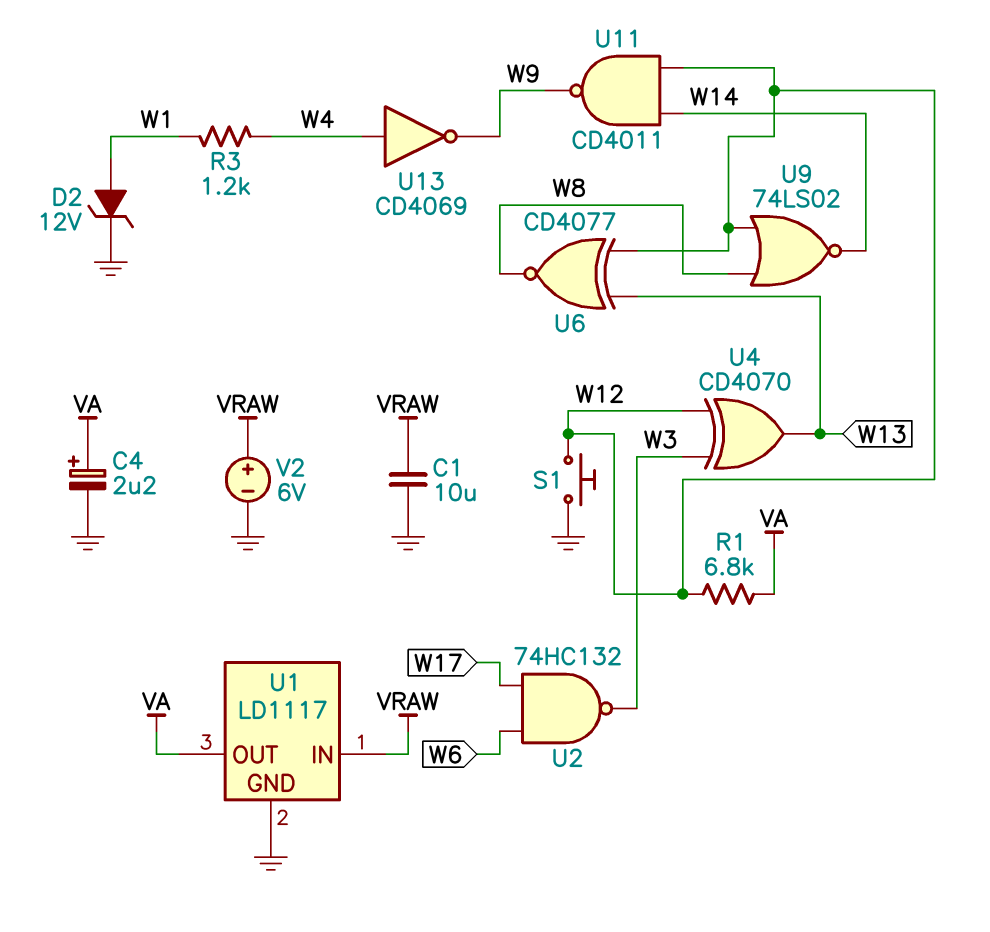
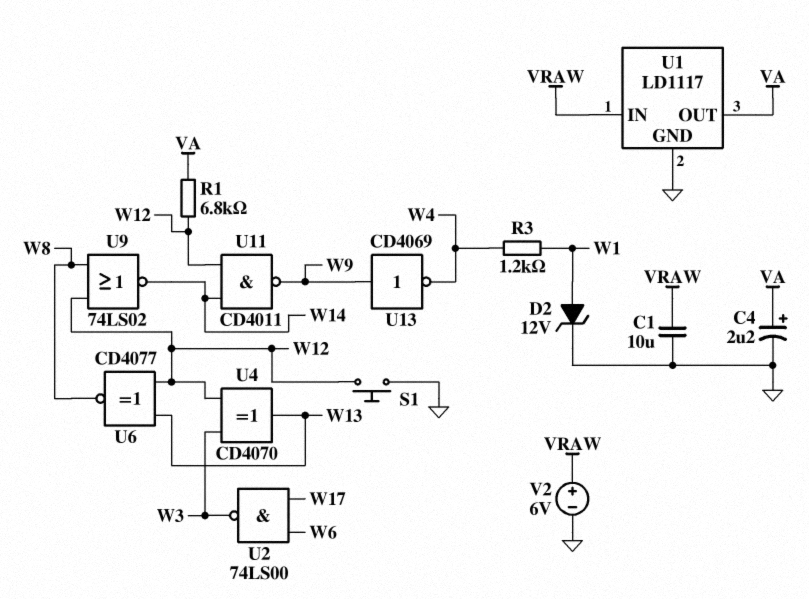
U2: NAND 74HC132 (in W6, in W17, out W3) -> NAND 74LS00 (in W6, in W17, out W3)
U13: NOT CD4069 (in W4, out W9) -> NOT CD4069 (in W9, out W4)

